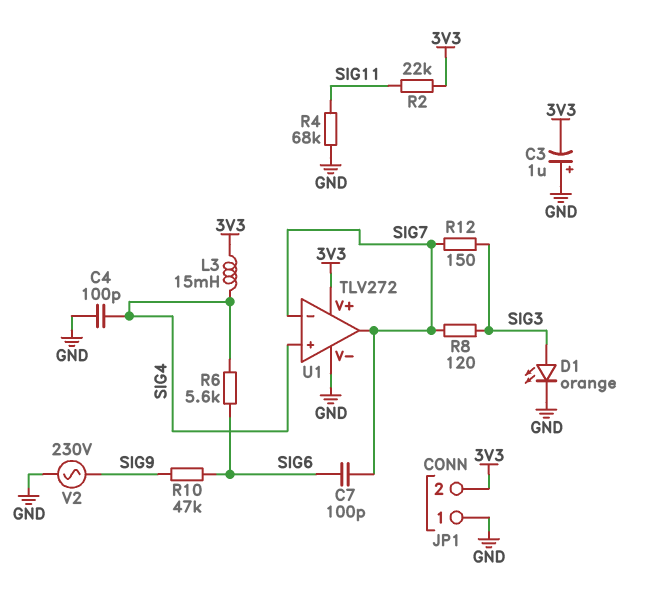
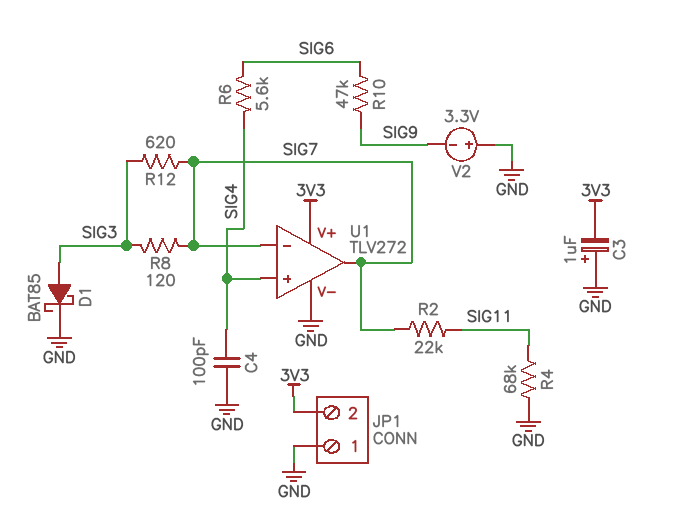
C7: 100pF (SIG6, SIG7) -> none
D1: LED orange (A SIG3, K GND) -> schottky BAT85 (A SIG3, K GND)
L3: 15mH (3V3, SIG4) -> none
R2: 22k (3V3, SIG11) -> 22k (SIG7, SIG11)
R12: 150 (SIG3, SIG7) -> 620 (SIG3, SIG7)
V2: AC 230V (GND, SIG9) -> 3.3V (plus GND, minus SIG9)

